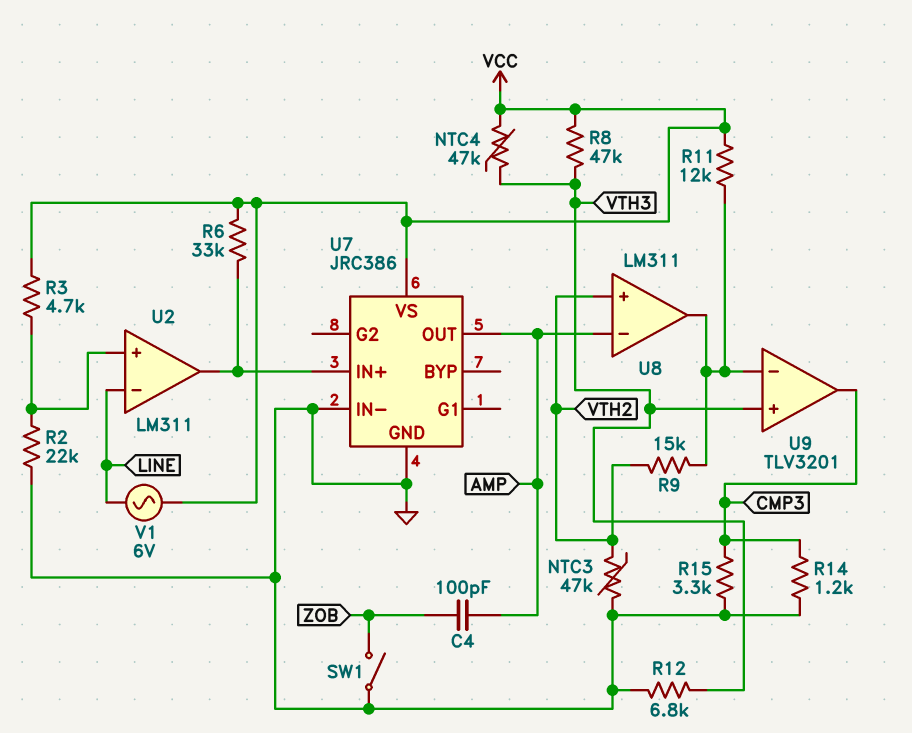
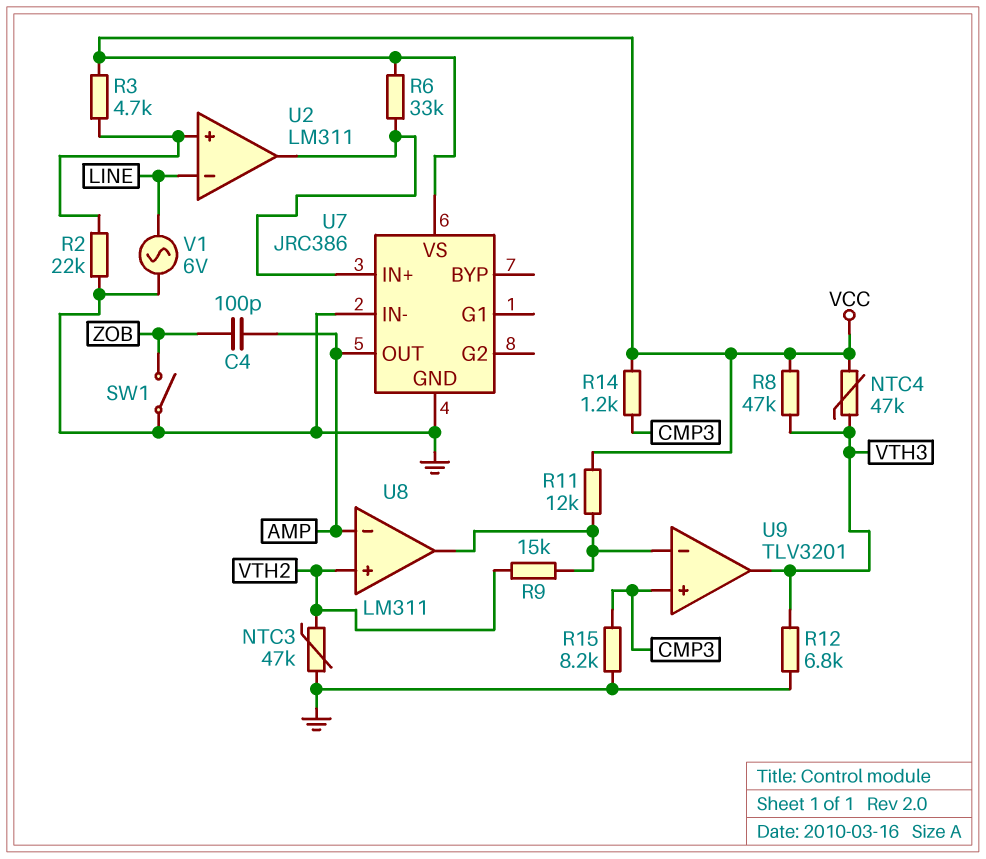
R14: 1.2k (CMP3, GND) -> 1.2k (CMP3, VCC)
R15: 3.3k (CMP3, GND) -> 8.2k (CMP3, GND)
U9 pin in+: VTH3 -> CMP3
U9 pin out: CMP3 -> VTH3
V1: AC 6V (LINE, VCC) -> AC 6V (GND, LINE)

